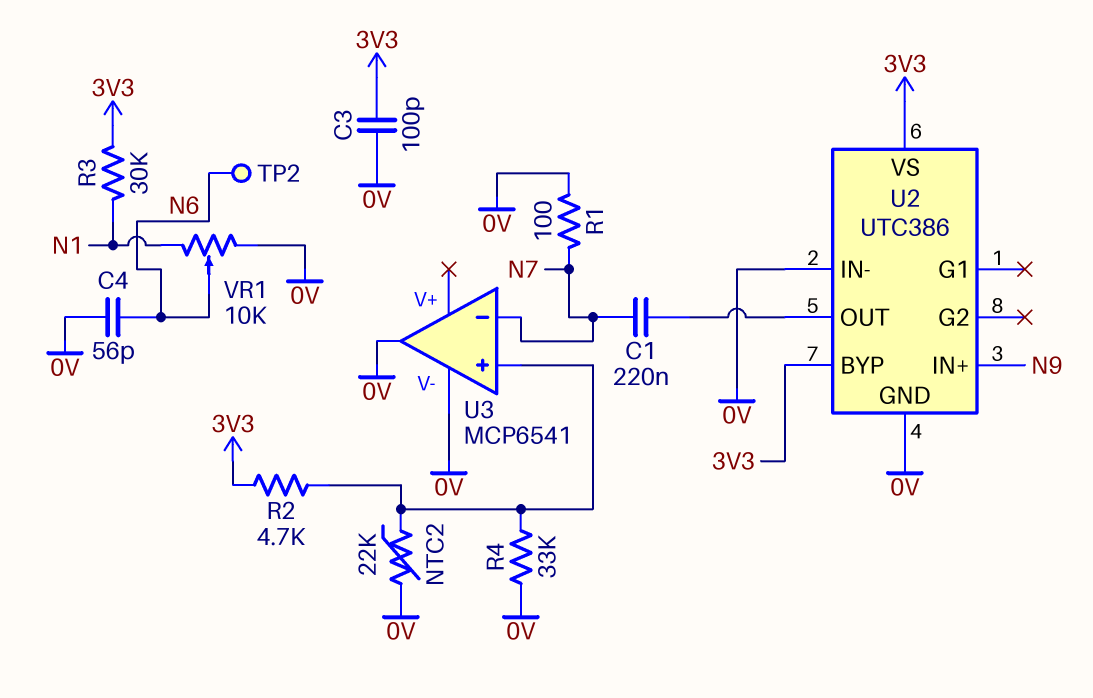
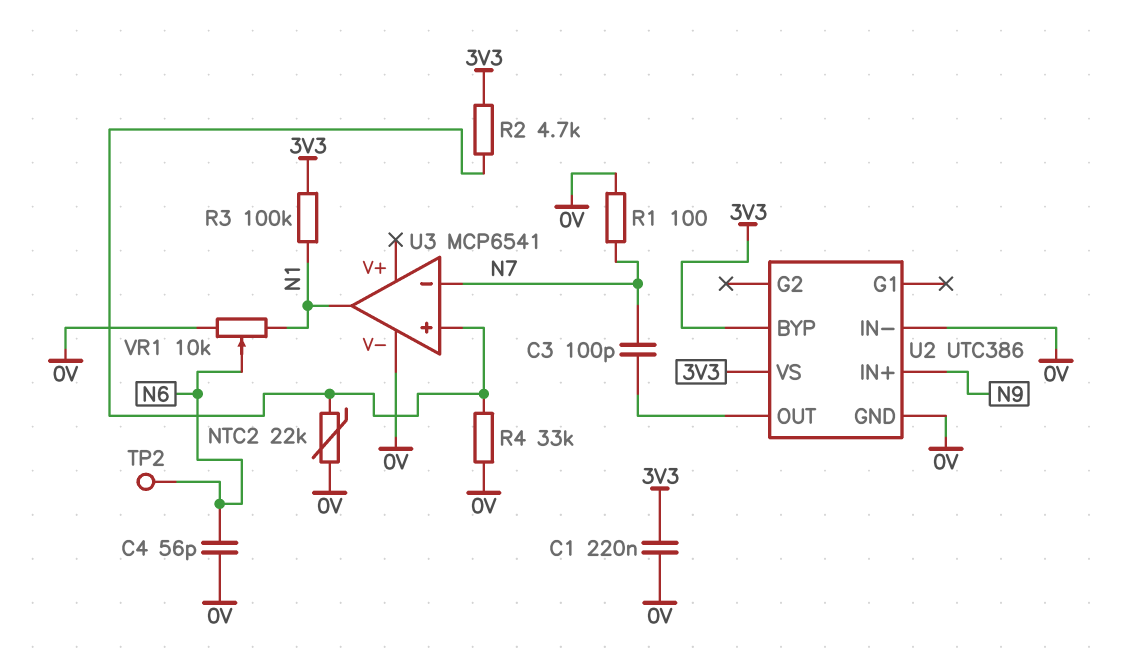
C1: 220nF (N7, U2/OUT) -> 220nF (0V, 3V3)
C3: 100pF (0V, 3V3) -> 100pF (N7, U2/OUT)
R3: 30k (3V3, N1) -> 100k (3V3, N1)
U3 pin out: 0V -> N1

